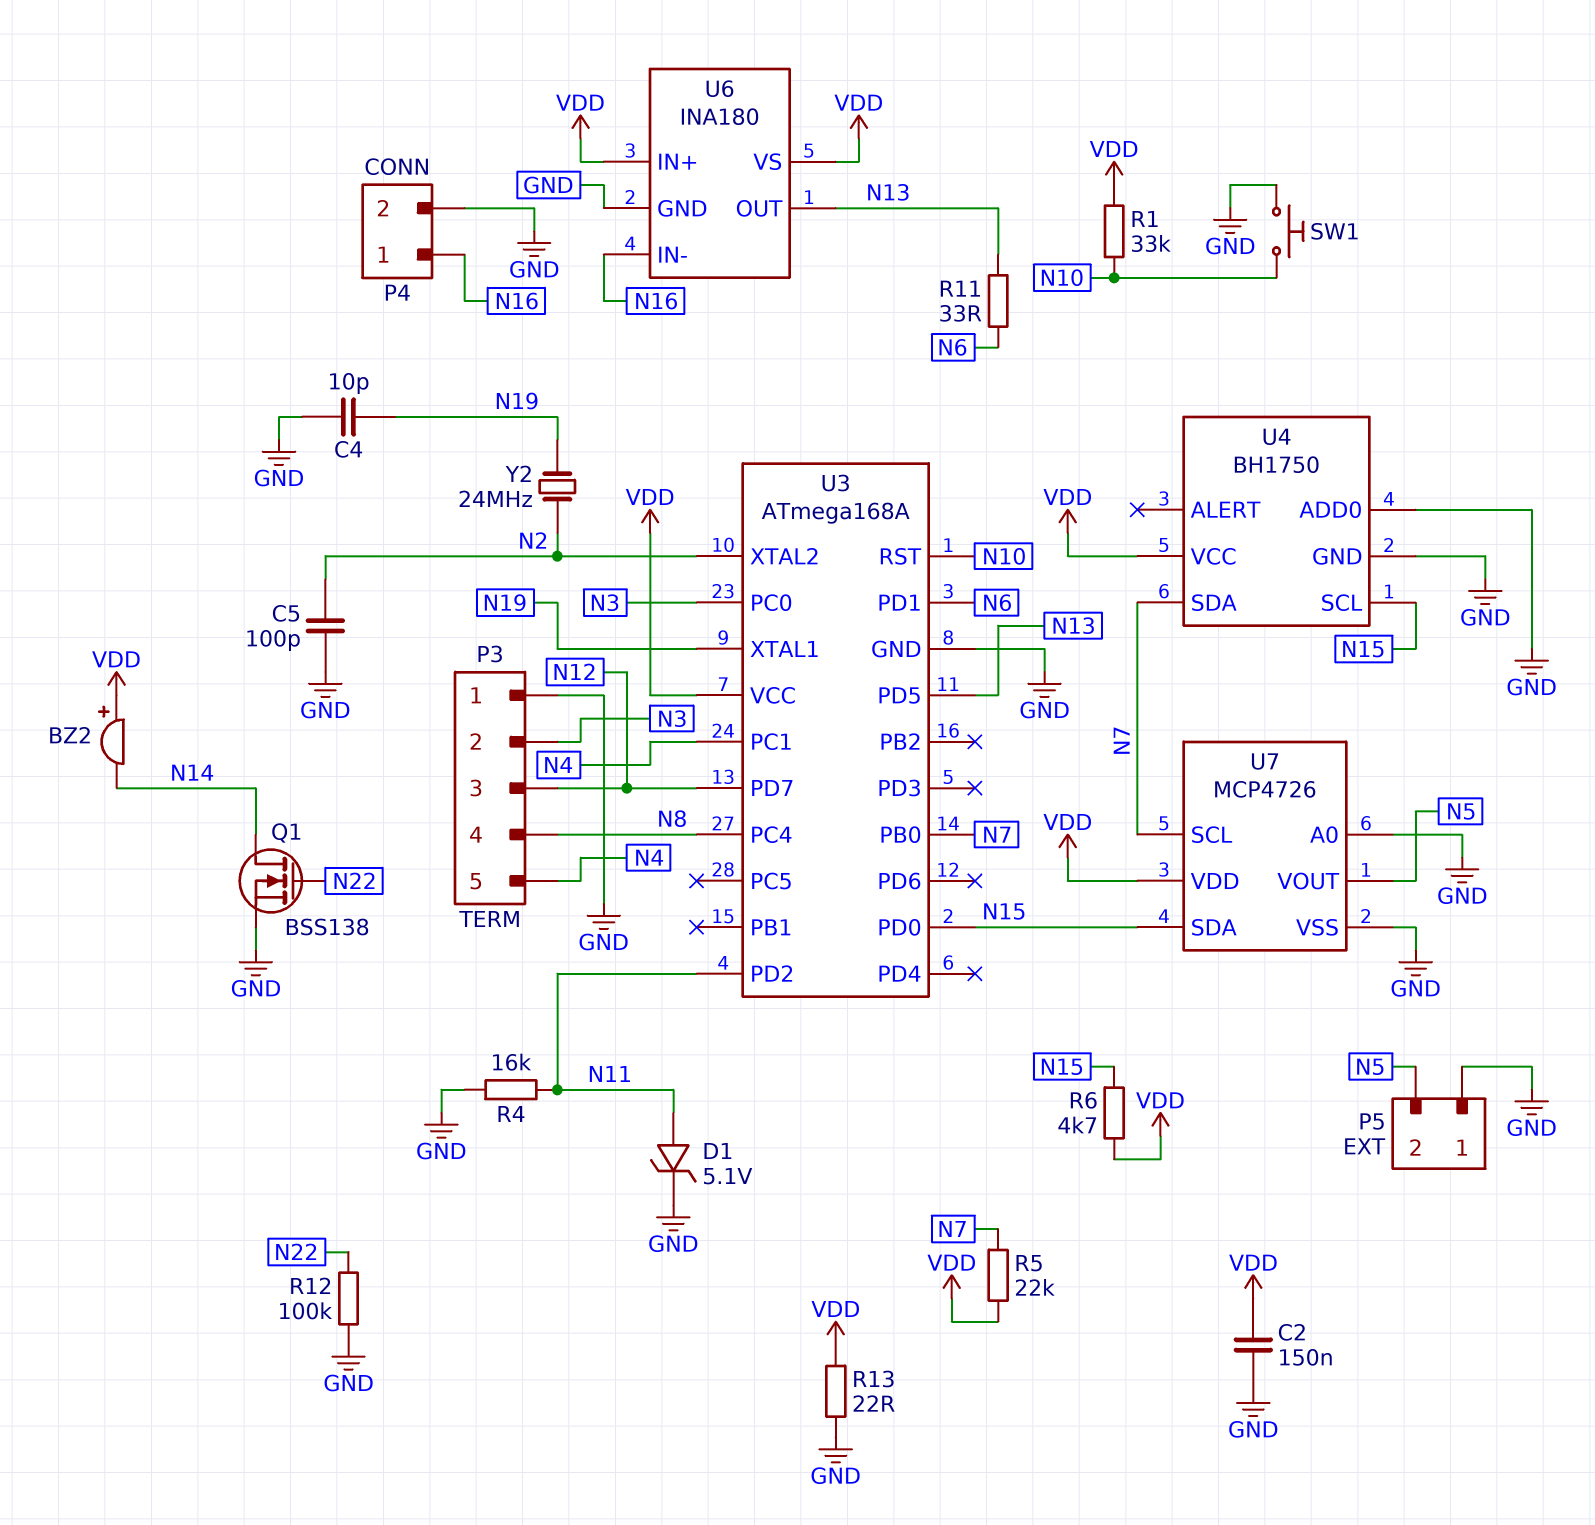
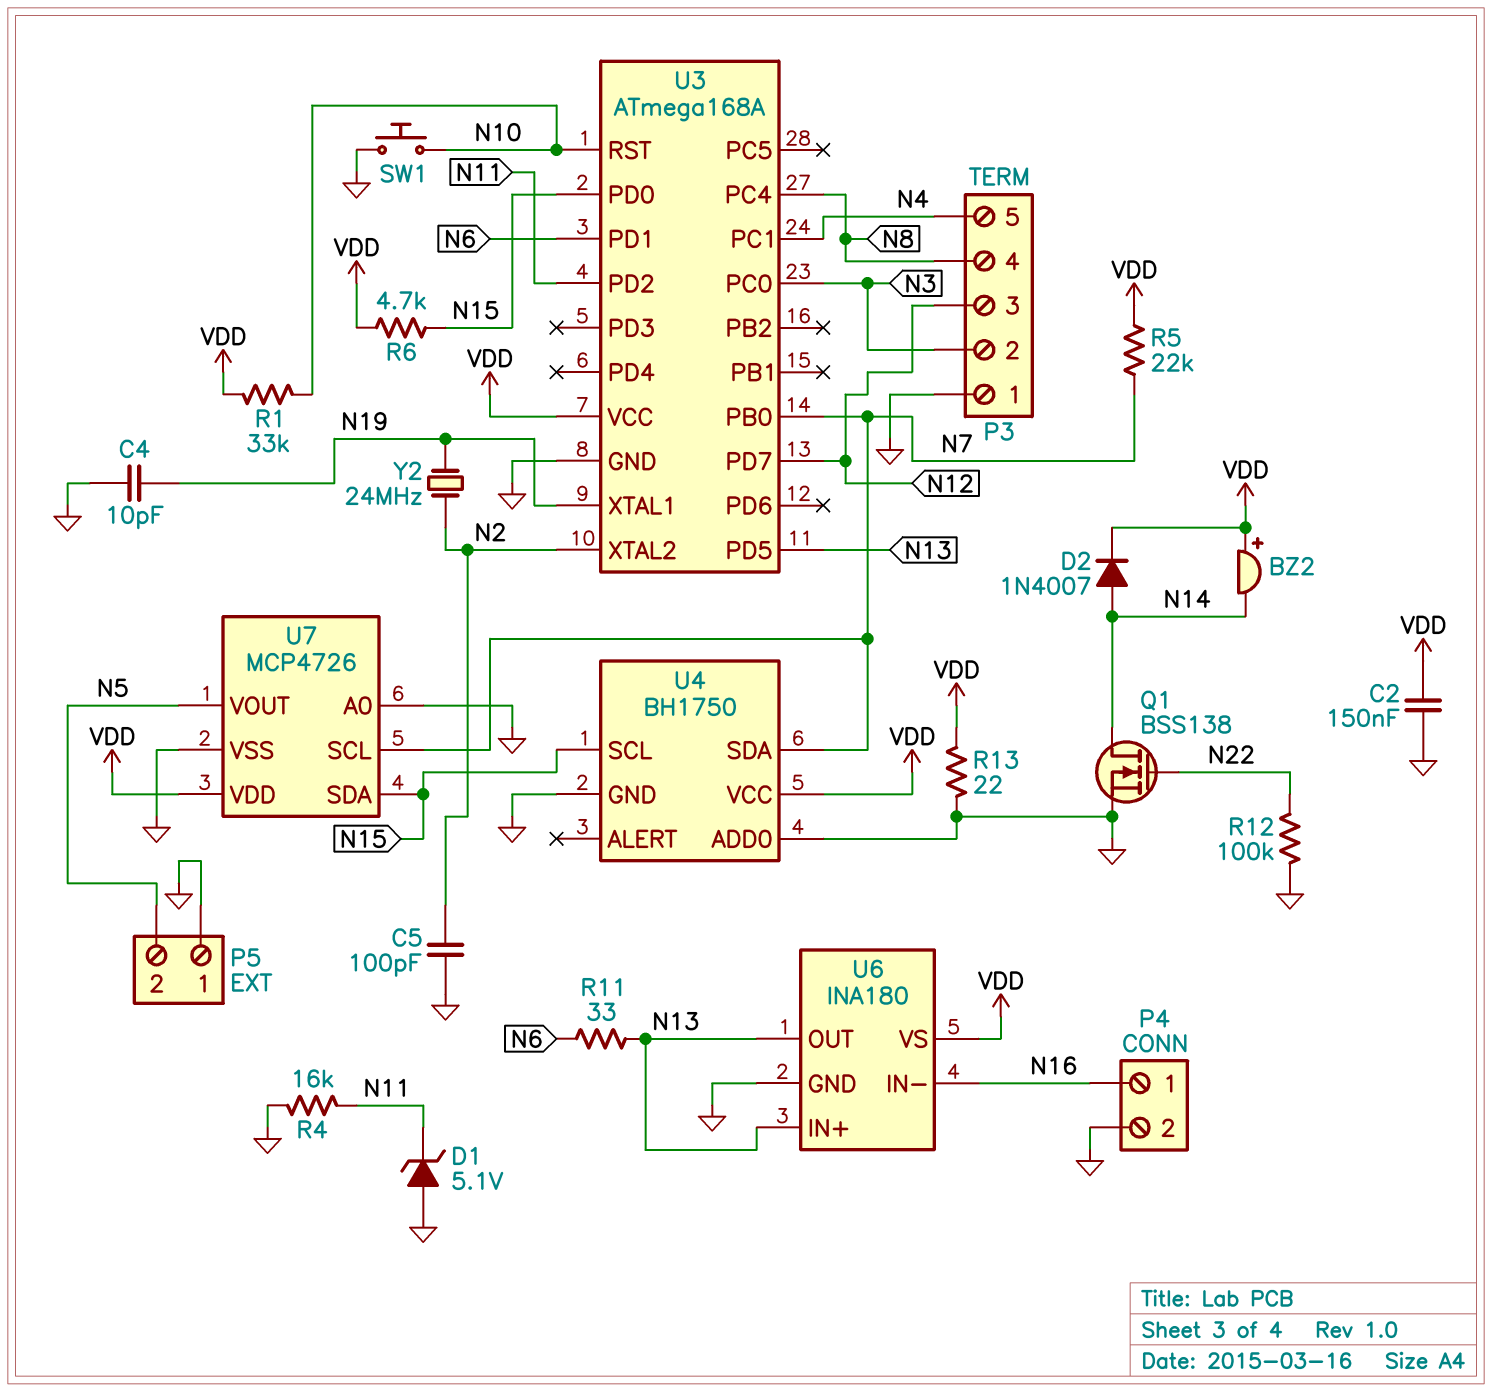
D1: zener 5.1V (A N11, K GND) -> zener 5.1V (A GND, K N11)
D2: none -> diode 1N4007 (A N14, K VDD)
U6 pin IN+: VDD -> N13

